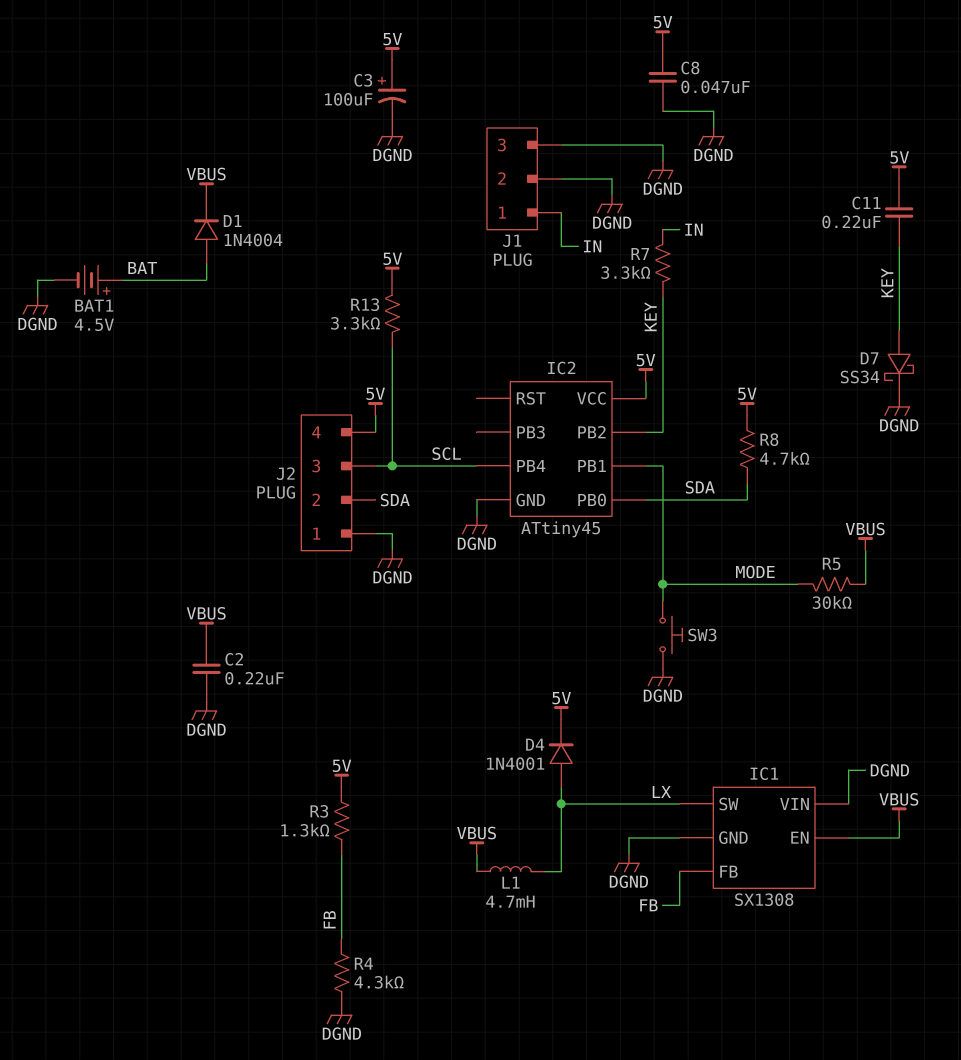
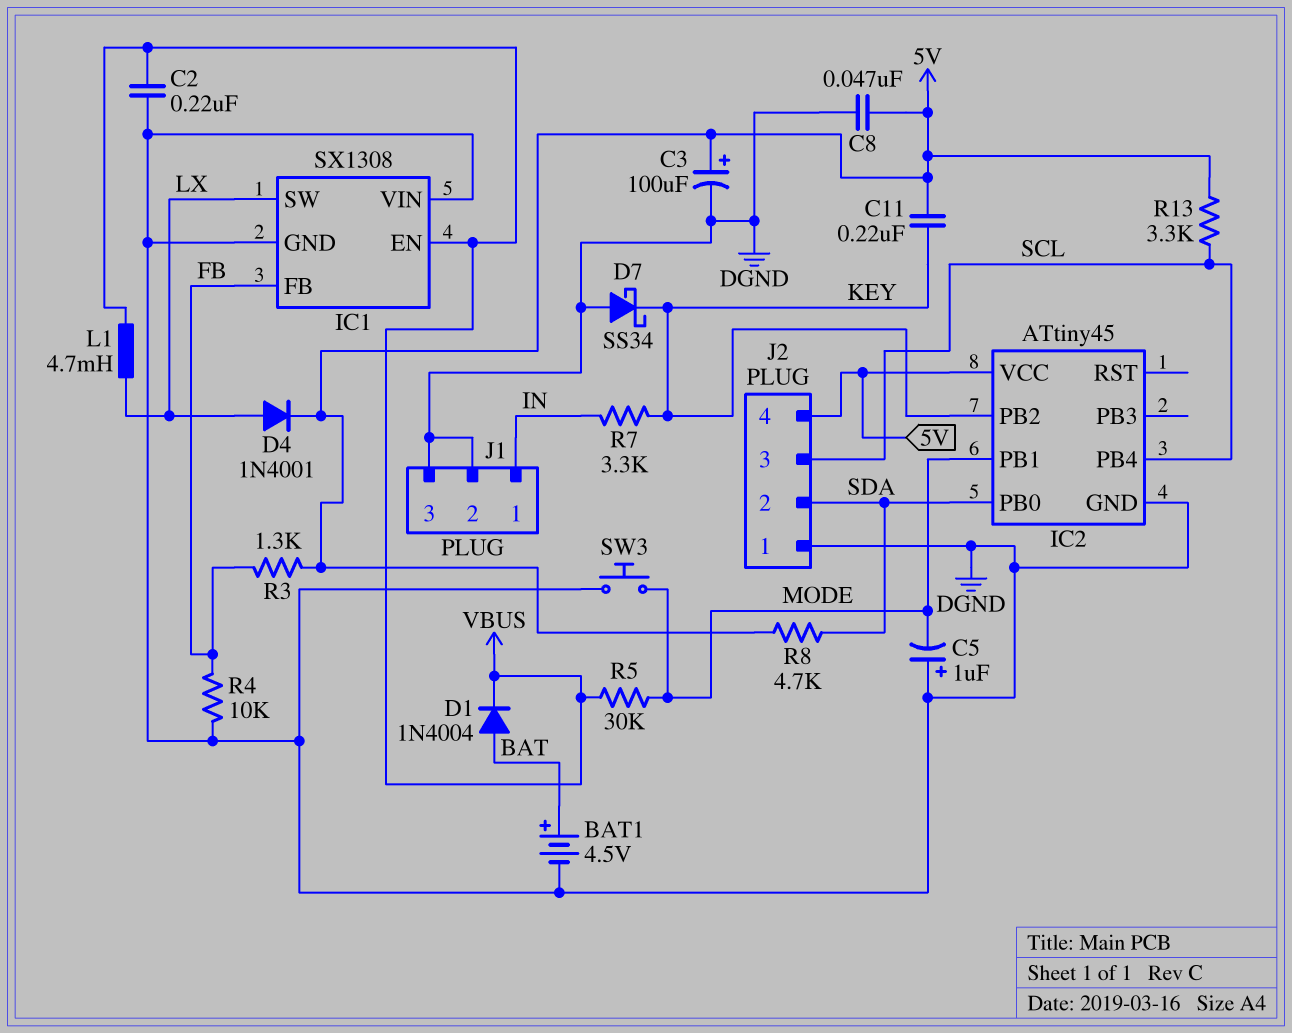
C5: none -> 1uF (plus DGND, minus MODE)
D7: schottky SS34 (A KEY, K DGND) -> schottky SS34 (A DGND, K KEY)
R4: 4.3k (DGND, FB) -> 10k (DGND, FB)

